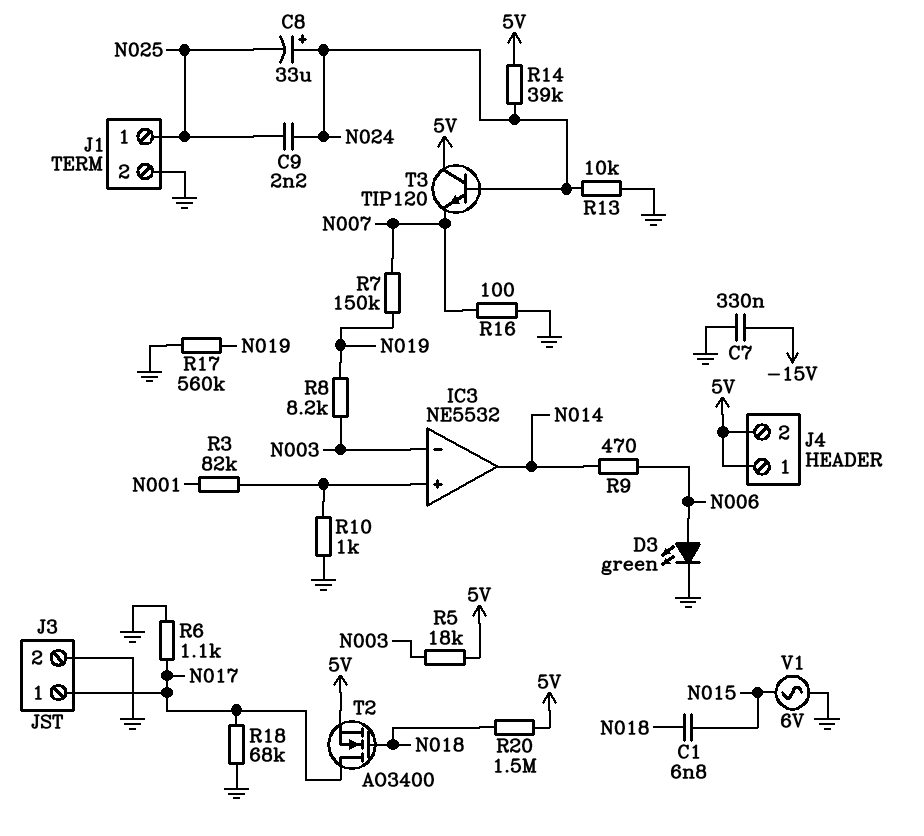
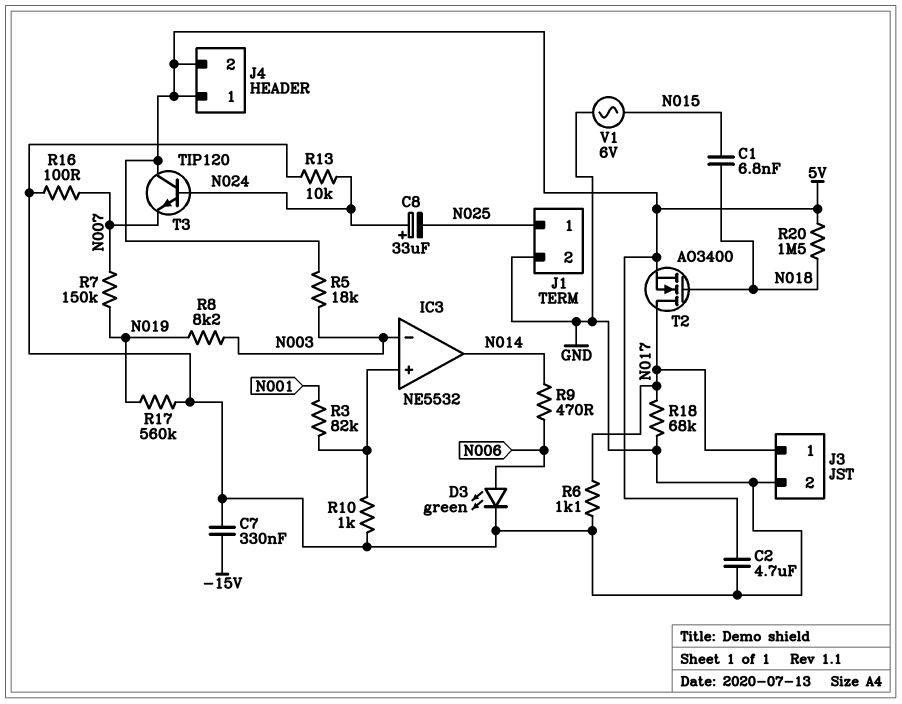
C2: none -> 4.7uF (5V, GND)
C9: 2.2nF (N024, N025) -> none
R14: 39k (5V, N024) -> none

